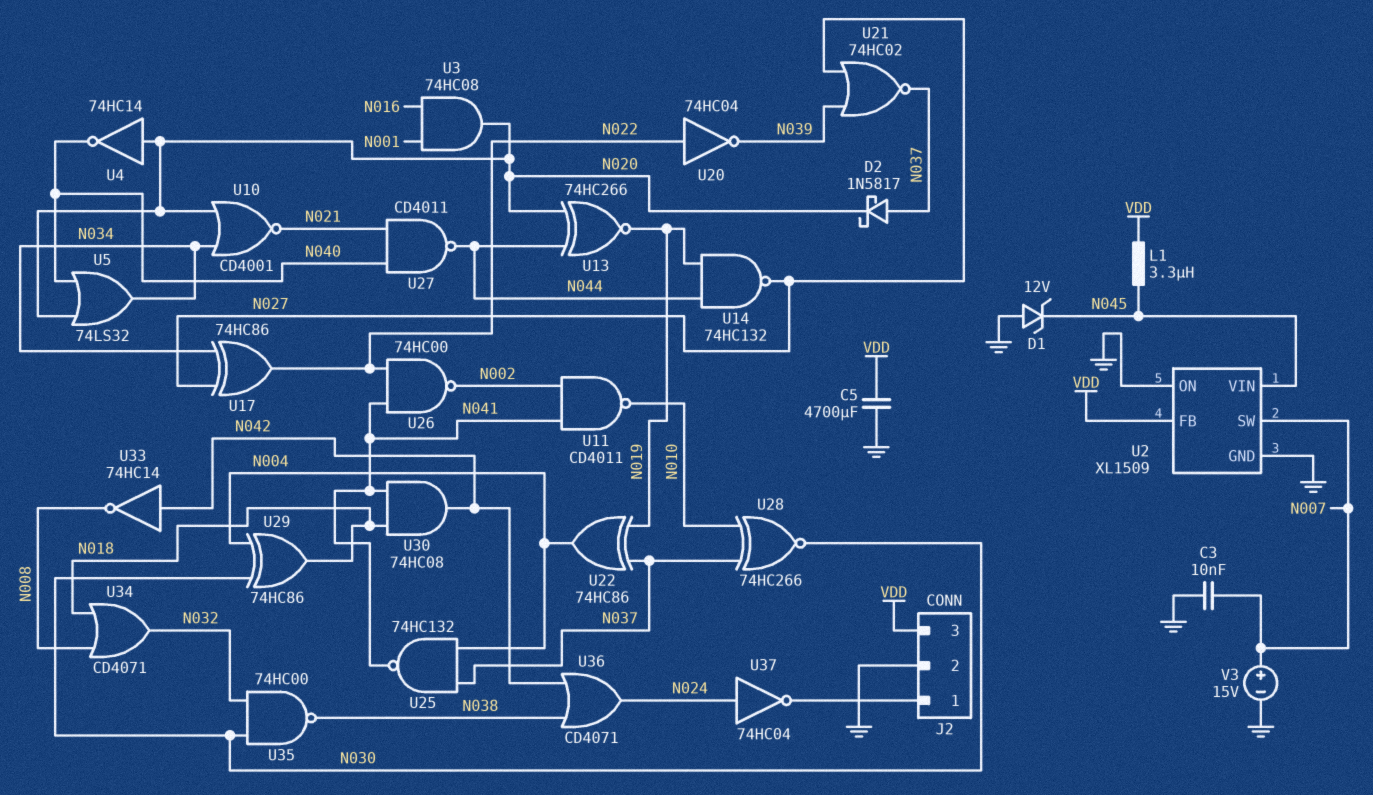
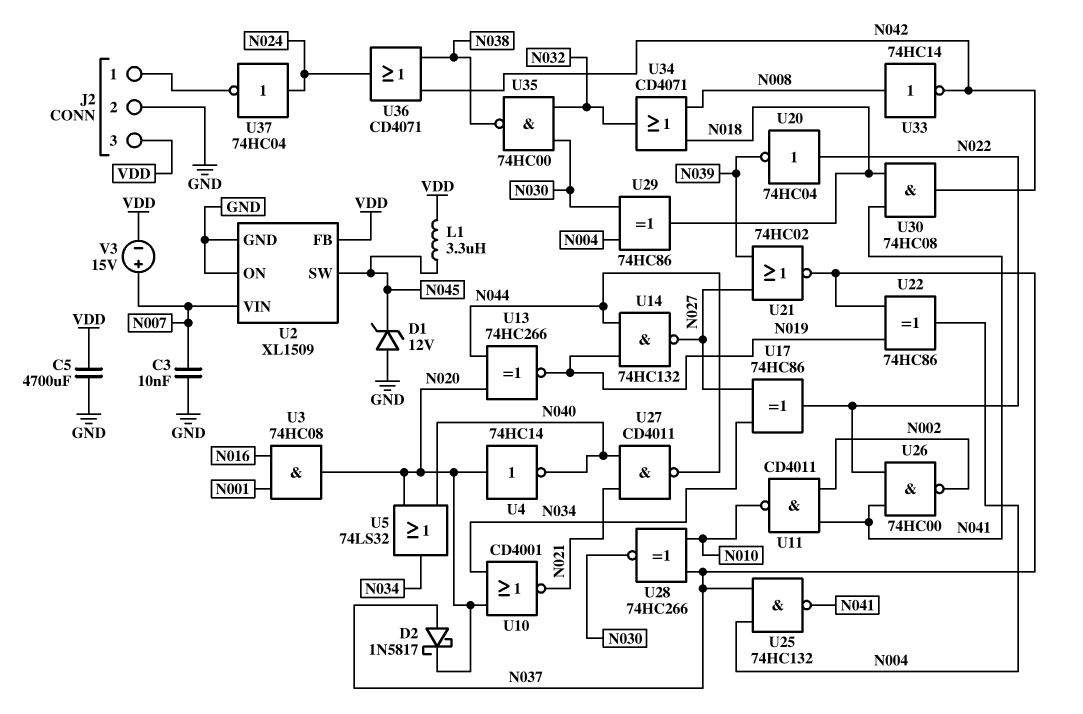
U2 pin SW: N007 -> N045
U2 pin VIN: N045 -> N007
U33: NOT 74HC14 (in N042, out N008) -> NOT 74HC14 (in N008, out N042)
V3: 15V (plus N007, minus GND) -> 15V (plus N007, minus VDD)

